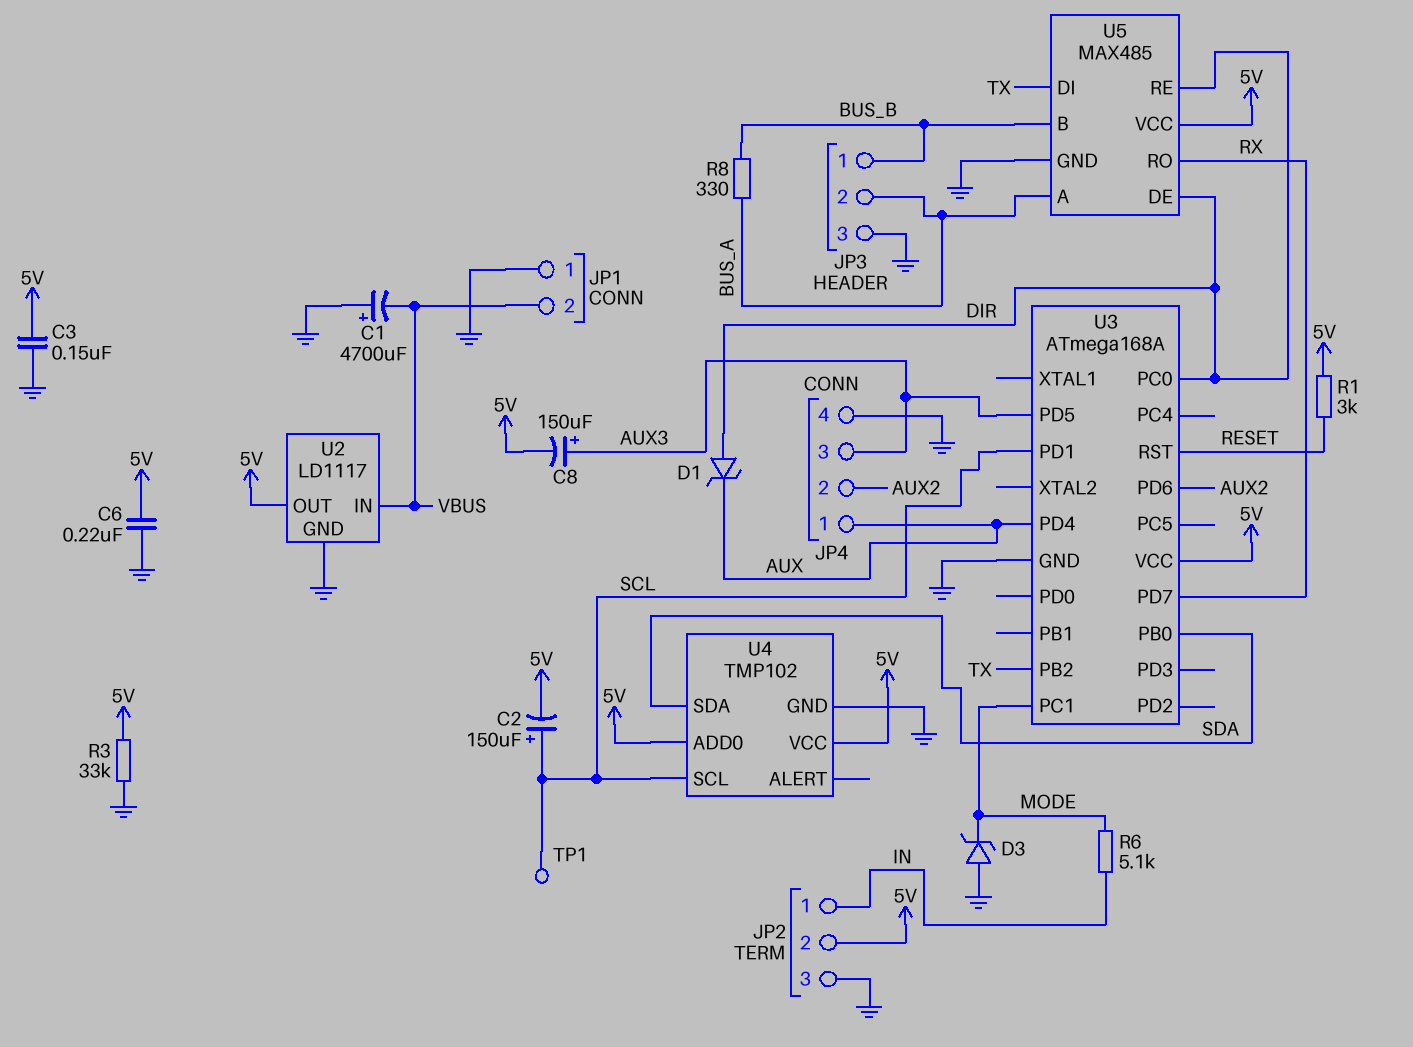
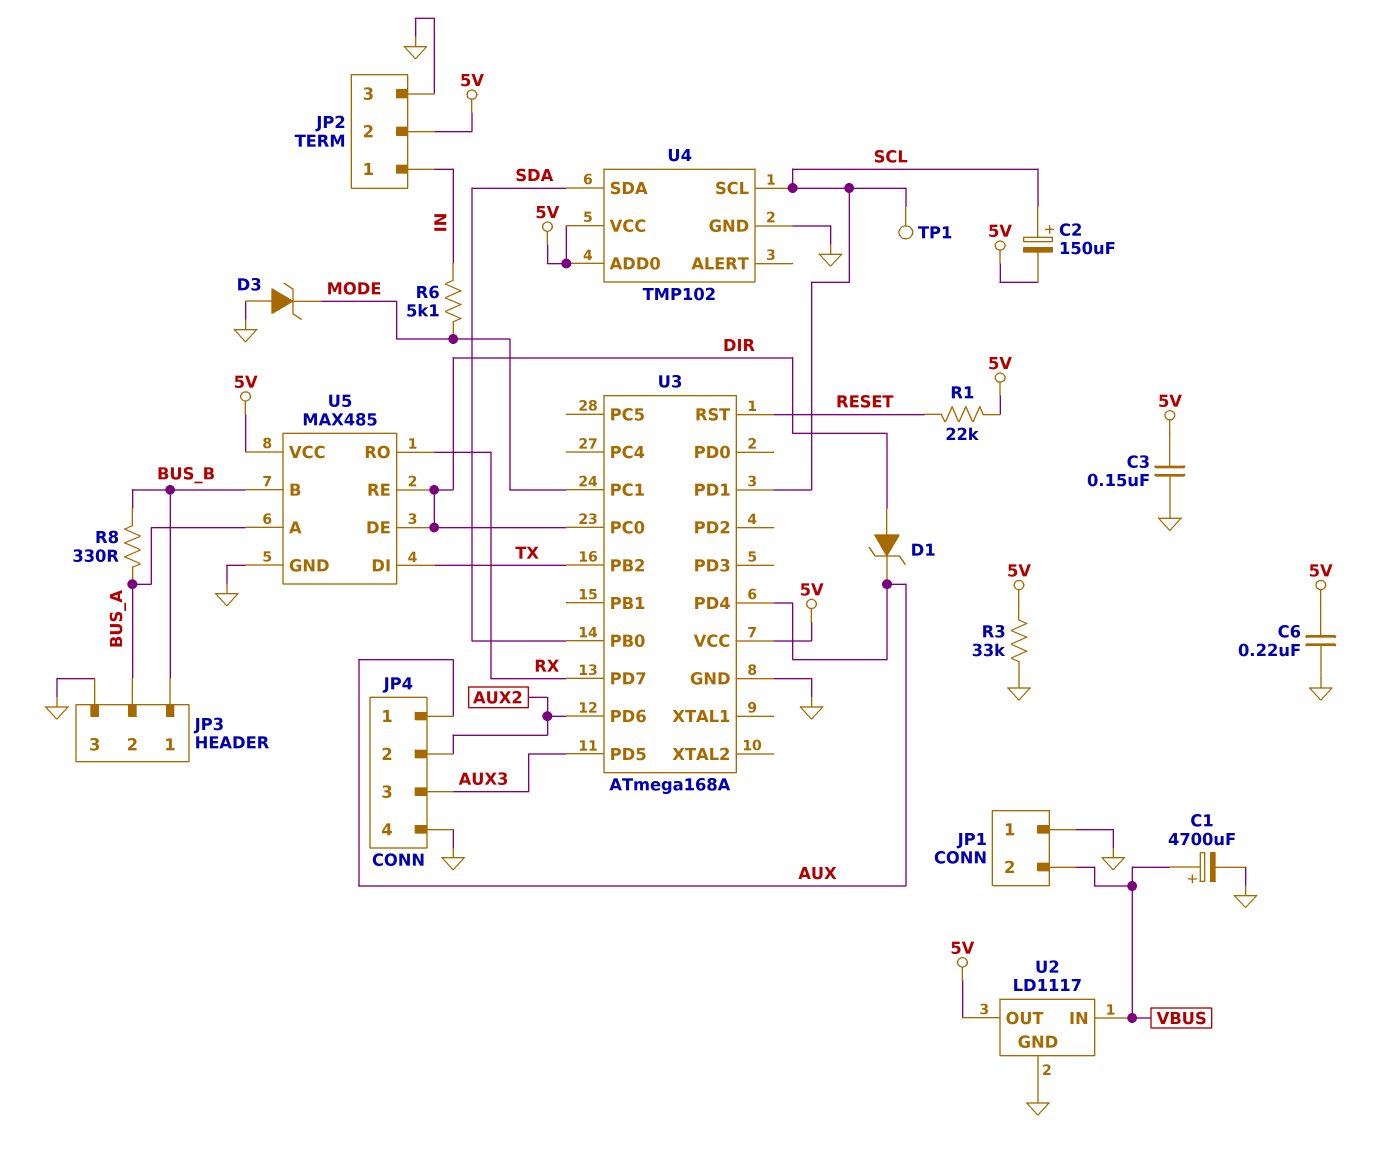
C1: 4700uF (plus GND, minus VBUS) -> 4700uF (plus VBUS, minus GND)
C8: 150uF (plus AUX3, minus 5V) -> none
R1: 3k (5V, RESET) -> 22k (5V, RESET)

